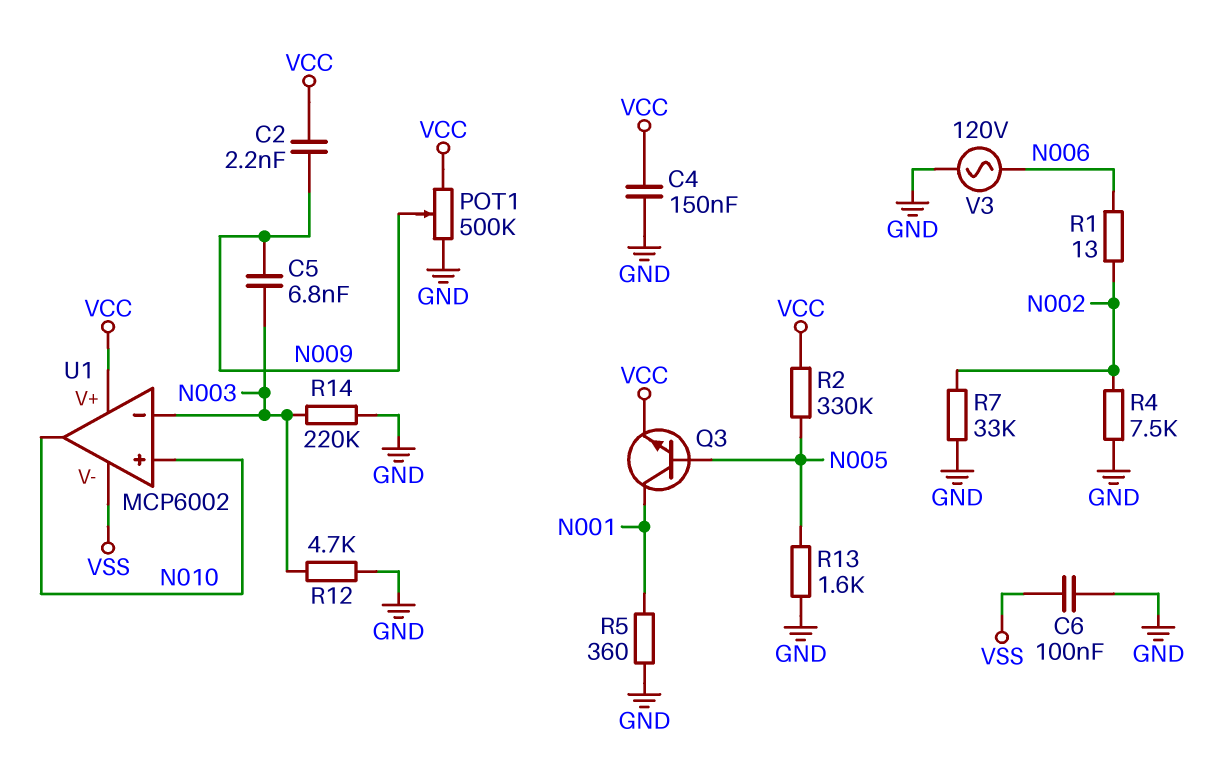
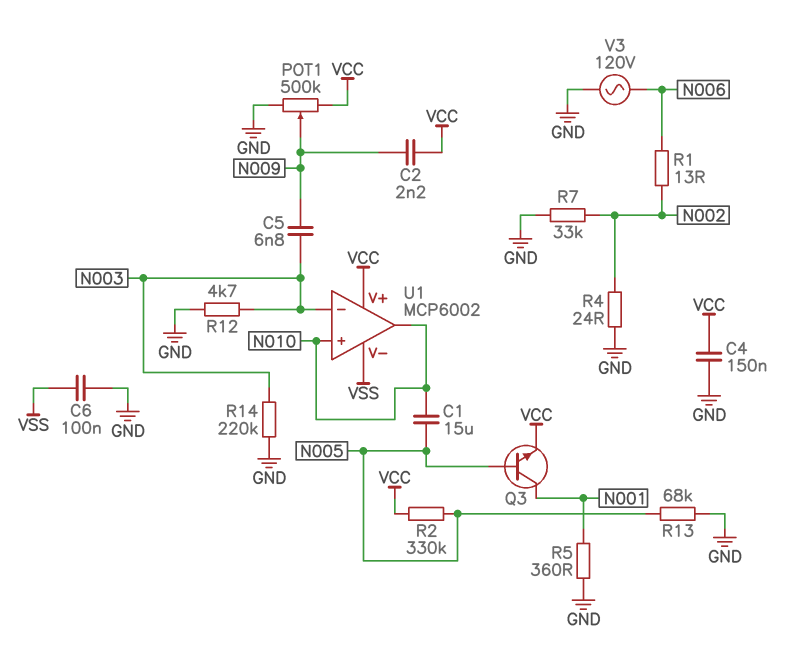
C1: none -> 15uF (N005, N010)
R4: 7.5k (GND, N002) -> 24 (GND, N002)
R13: 1.6k (GND, N005) -> 68k (GND, N005)

